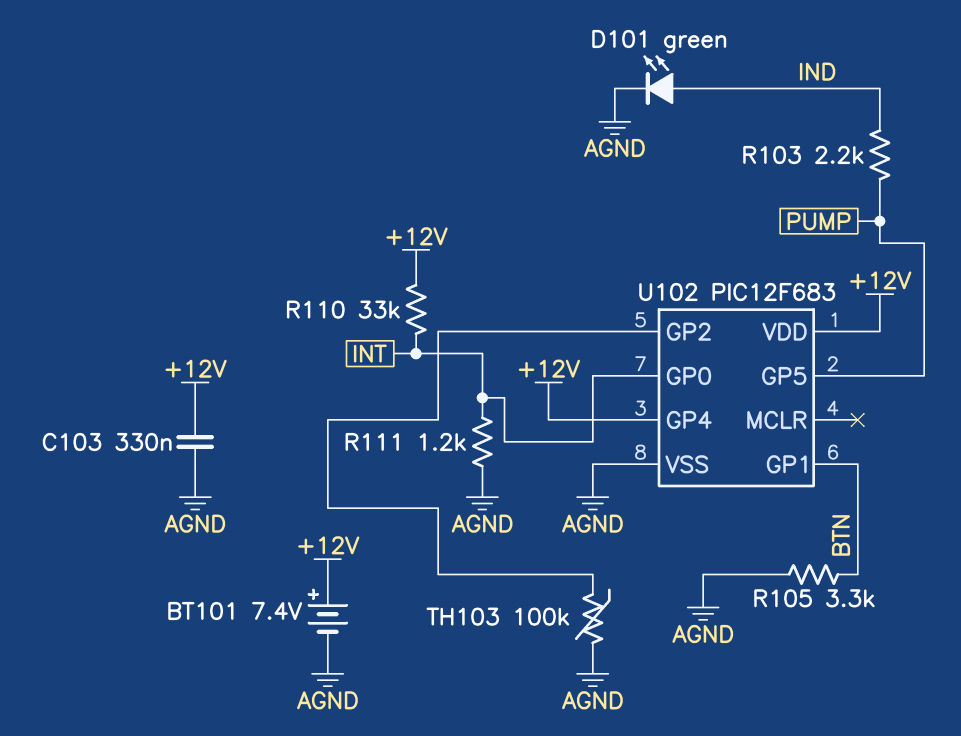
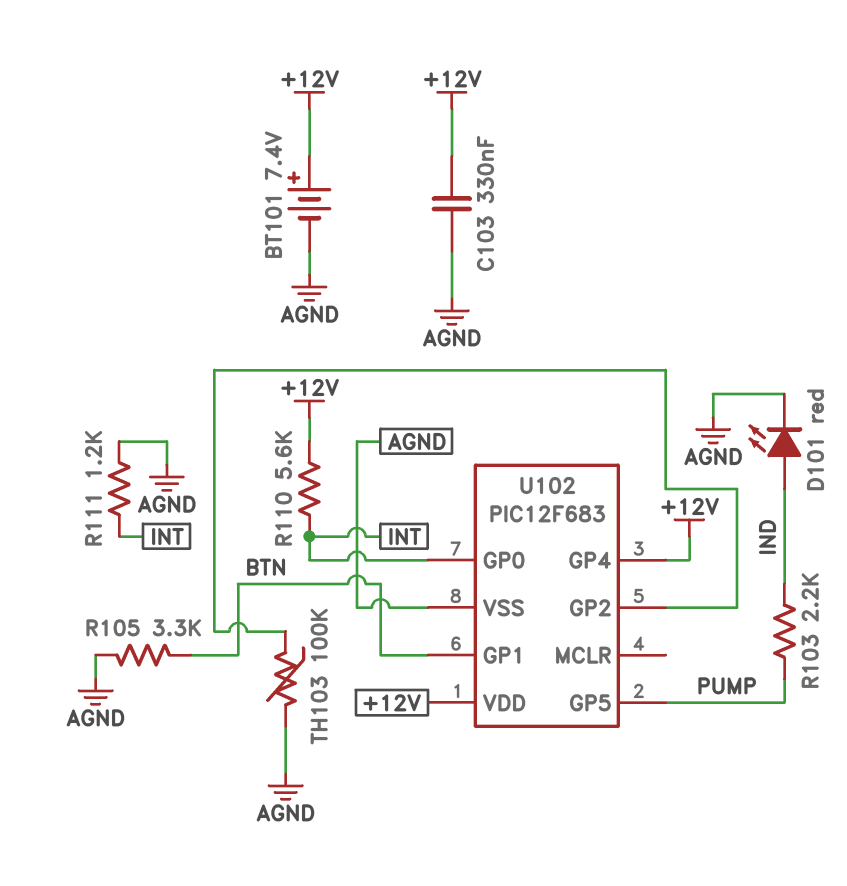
D101: LED green (A IND, K AGND) -> LED red (A IND, K AGND)
R110: 33k (+12V, INT) -> 5.6k (+12V, INT)

